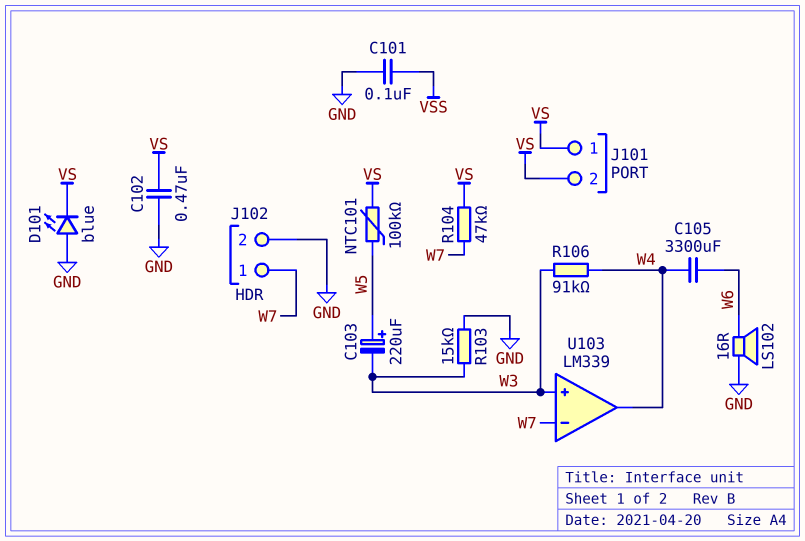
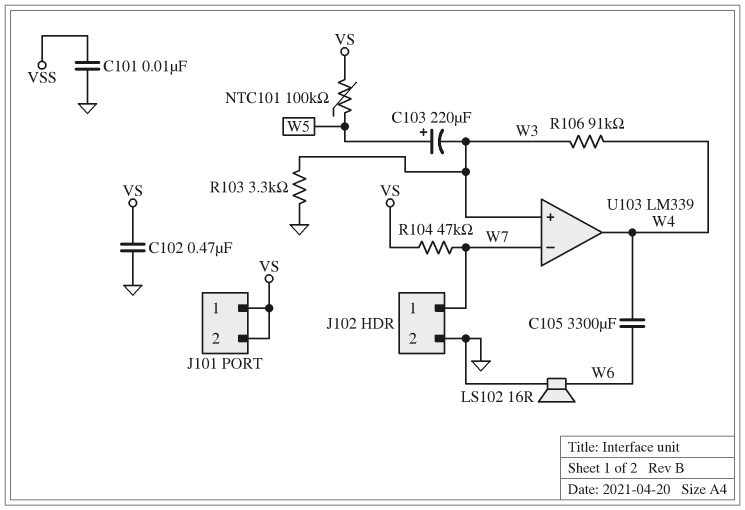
C101: 100nF (GND, VSS) -> 10nF (GND, VSS)
D101: LED blue (A GND, K VS) -> none
R103: 15k (GND, W3) -> 3.3k (GND, W3)

